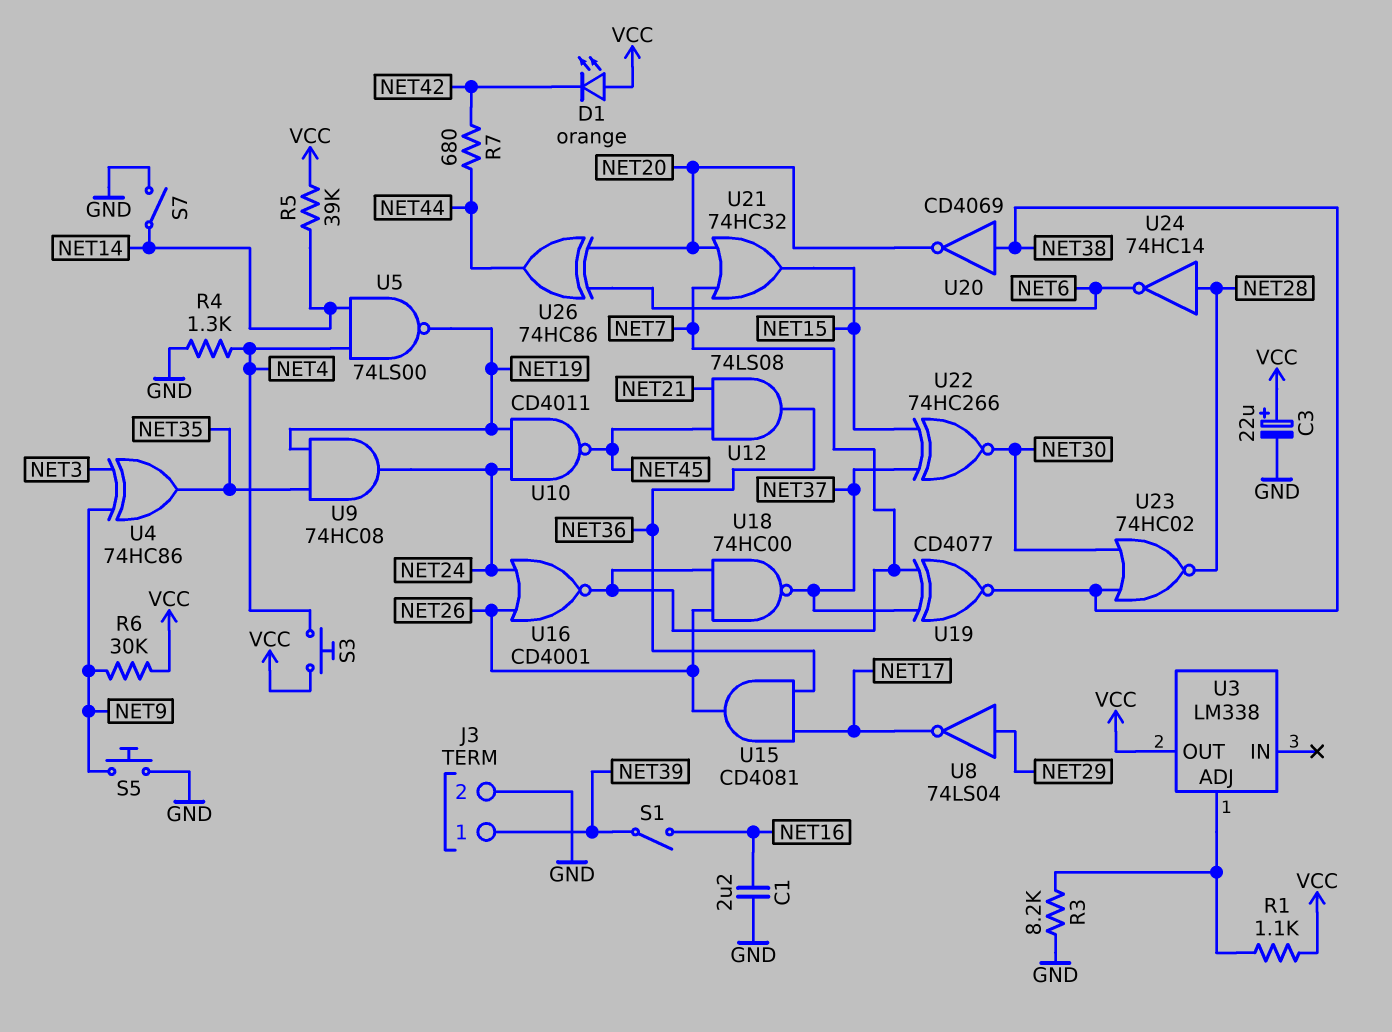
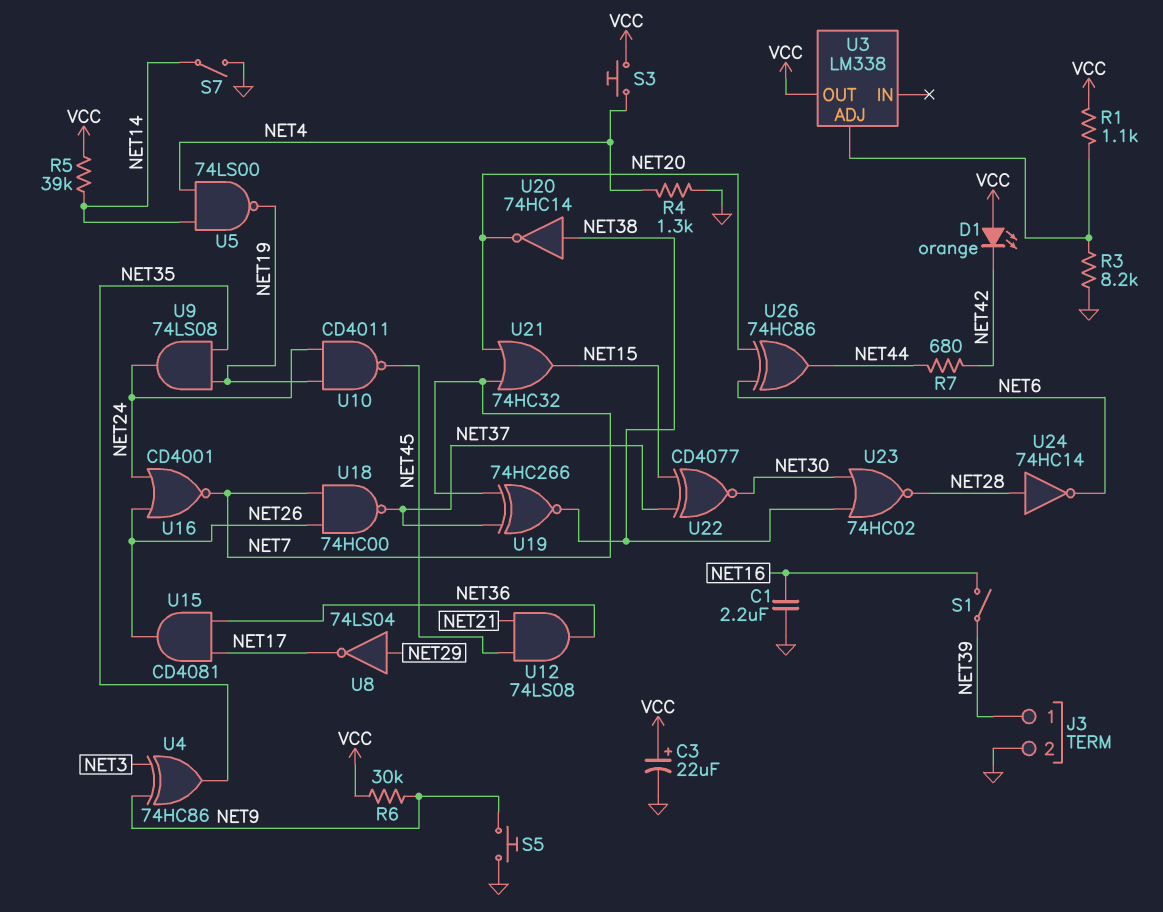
U9: AND 74HC08 (in NET19, in NET35, out NET24) -> AND 74LS08 (in NET19, in NET35, out NET24)
U19: XNOR CD4077 (in NET7, in NET37, out NET38) -> XNOR 74HC266 (in NET7, in NET37, out NET38)
U20: NOT CD4069 (in NET38, out NET20) -> NOT 74HC14 (in NET38, out NET20)
U22: XNOR 74HC266 (in NET15, in NET37, out NET30) -> XNOR CD4077 (in NET15, in NET37, out NET30)

